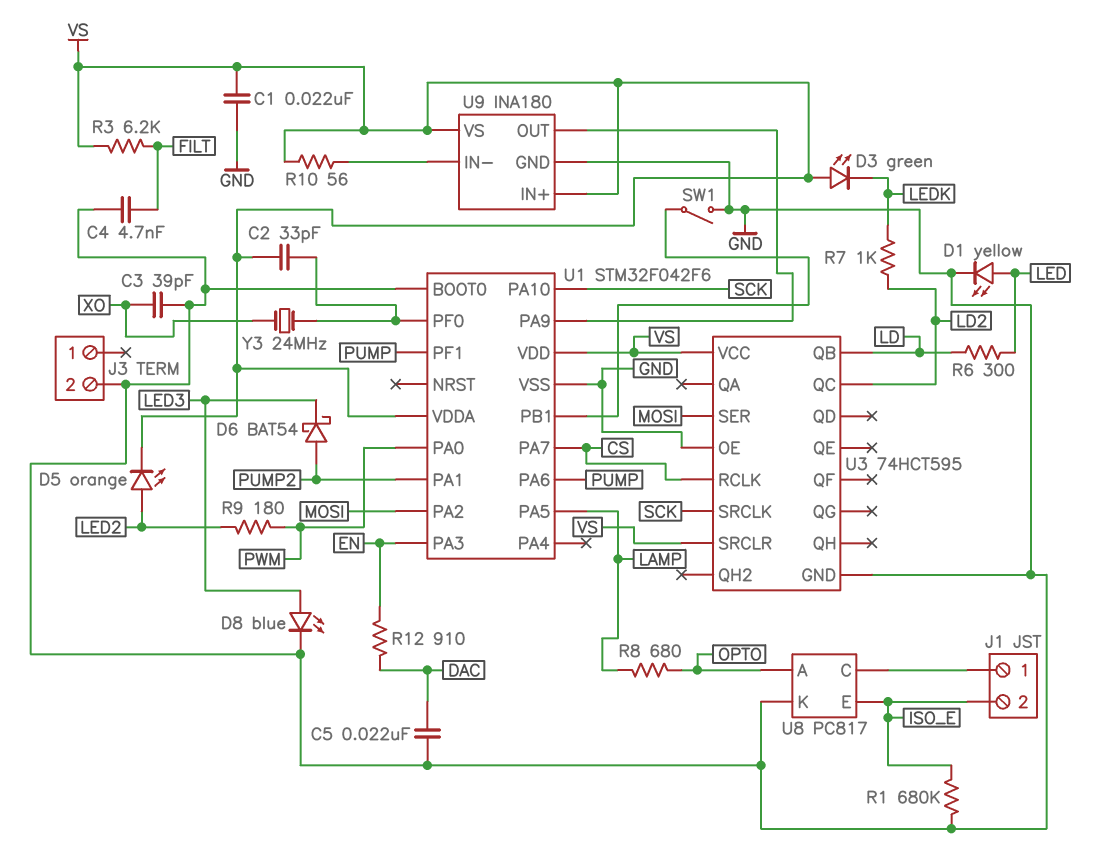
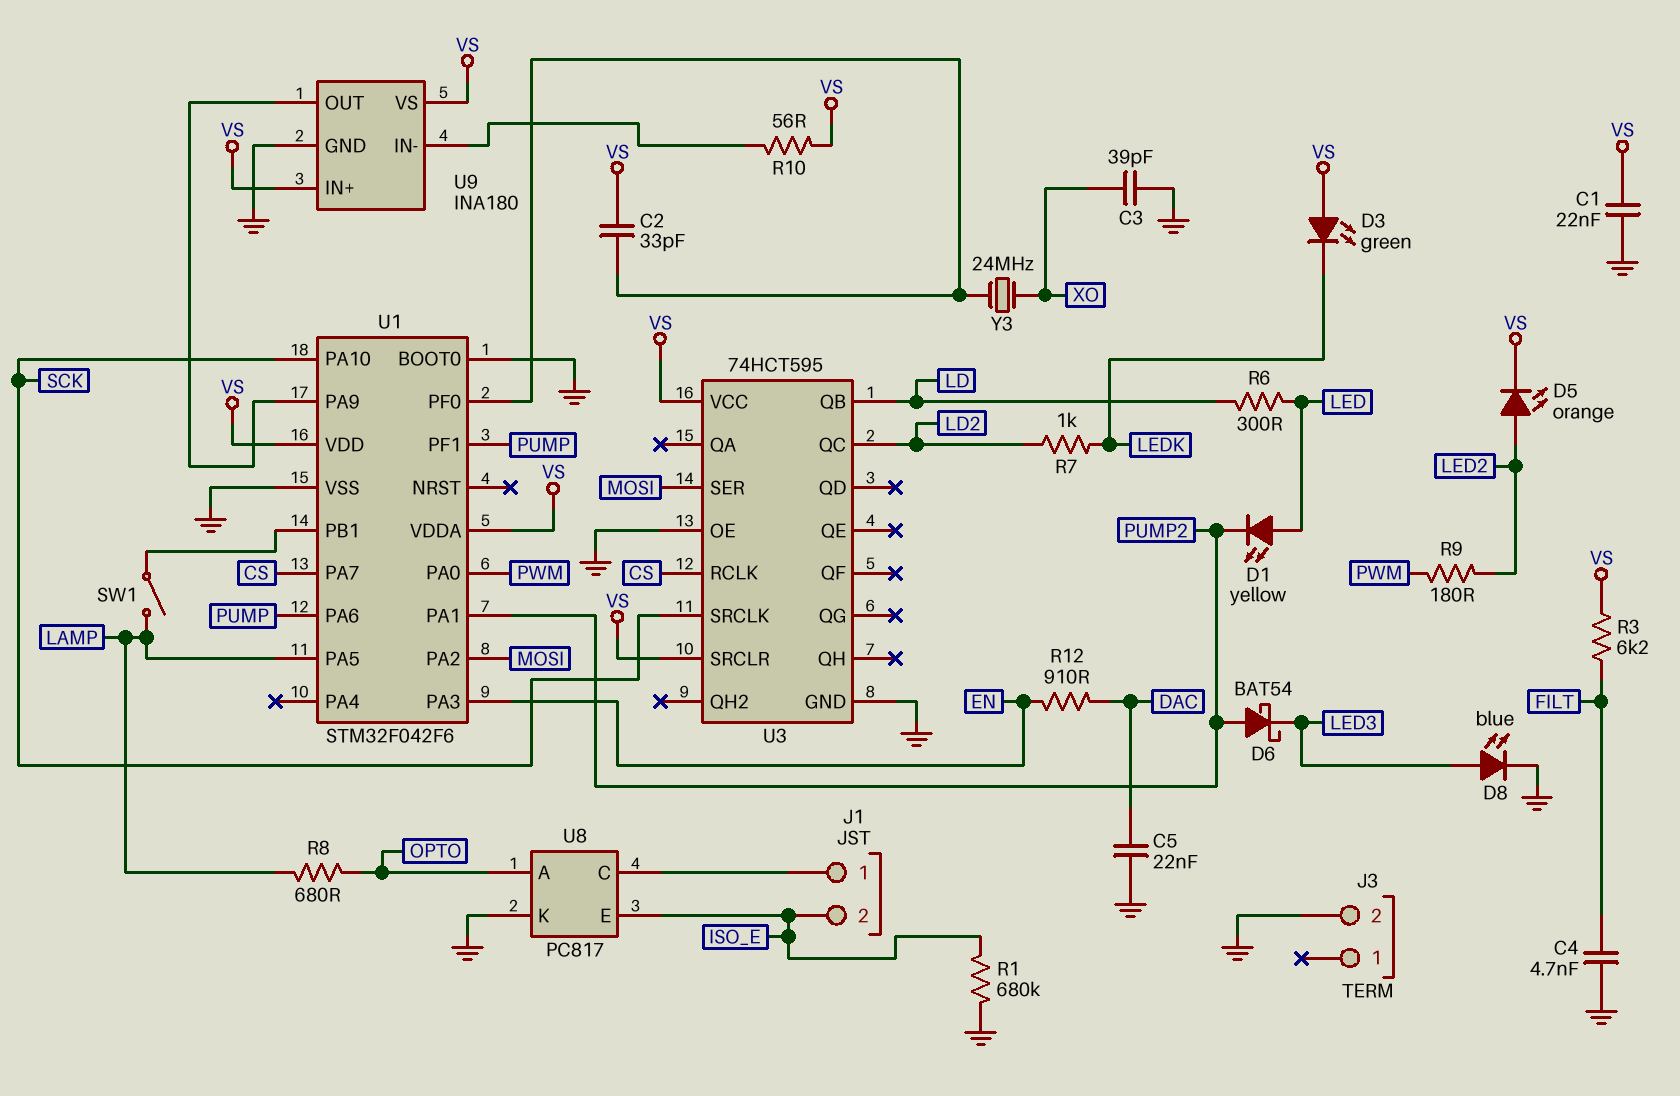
D1: LED yellow (A LED, K GND) -> LED yellow (A LED, K PUMP2)
SW1: switch (GND, U1/PB1) -> switch (LAMP, U1/PB1)

